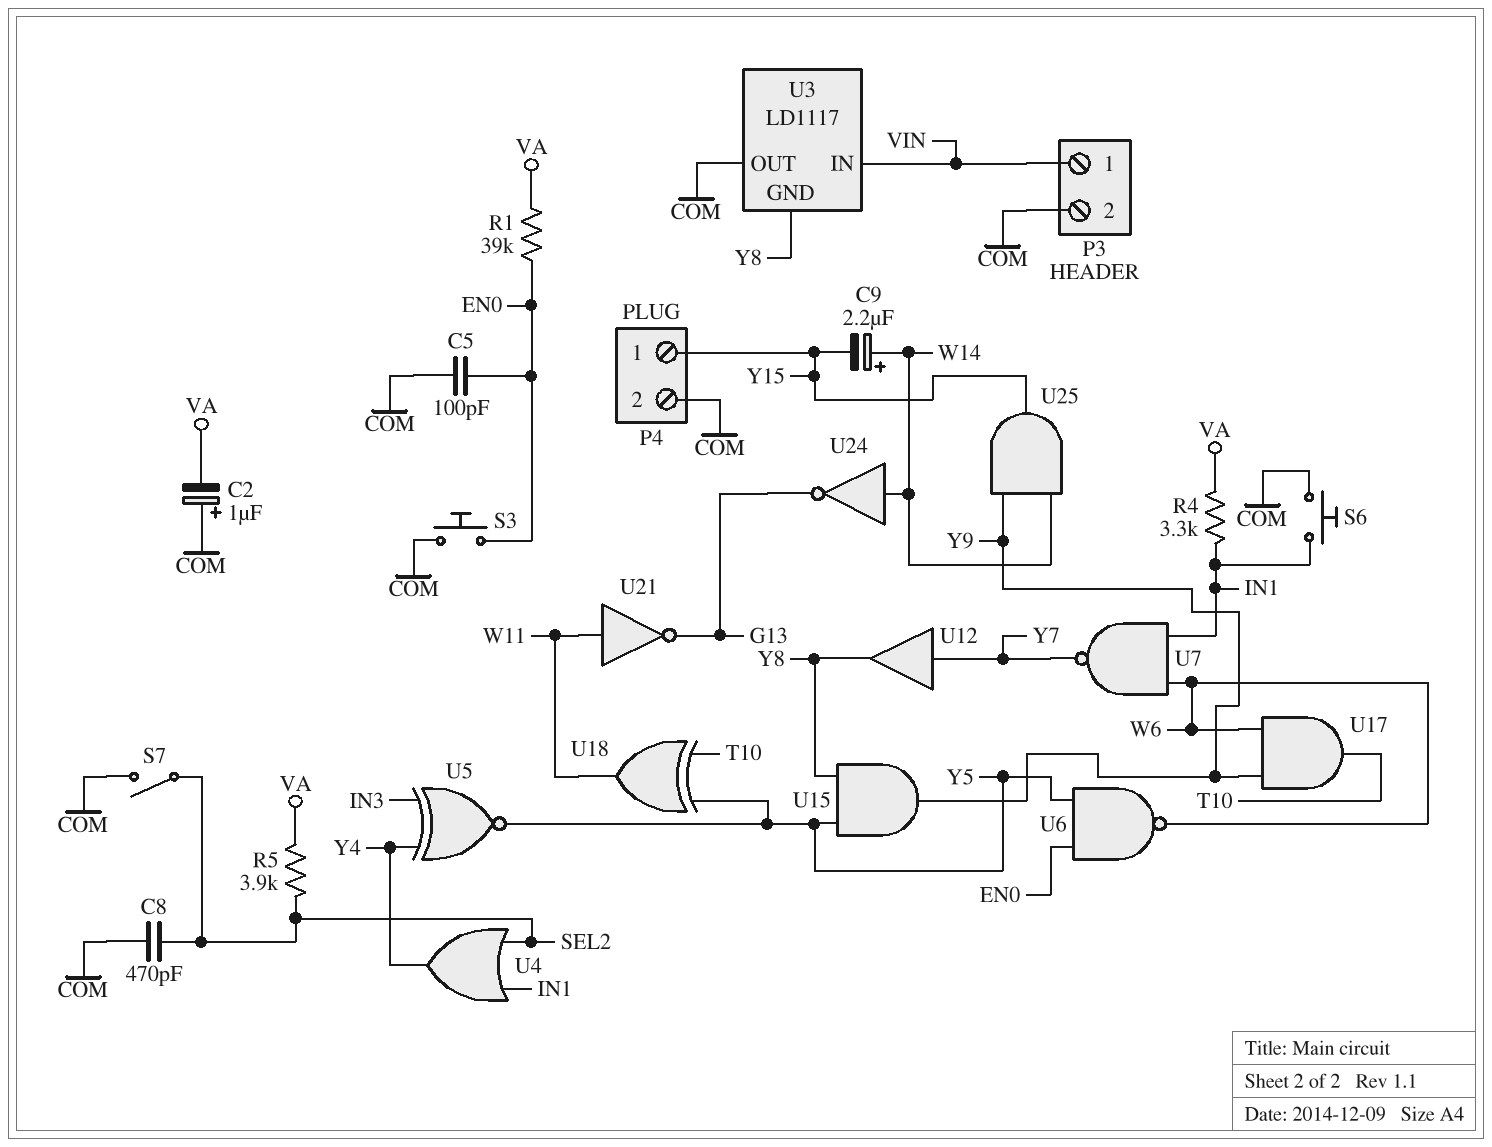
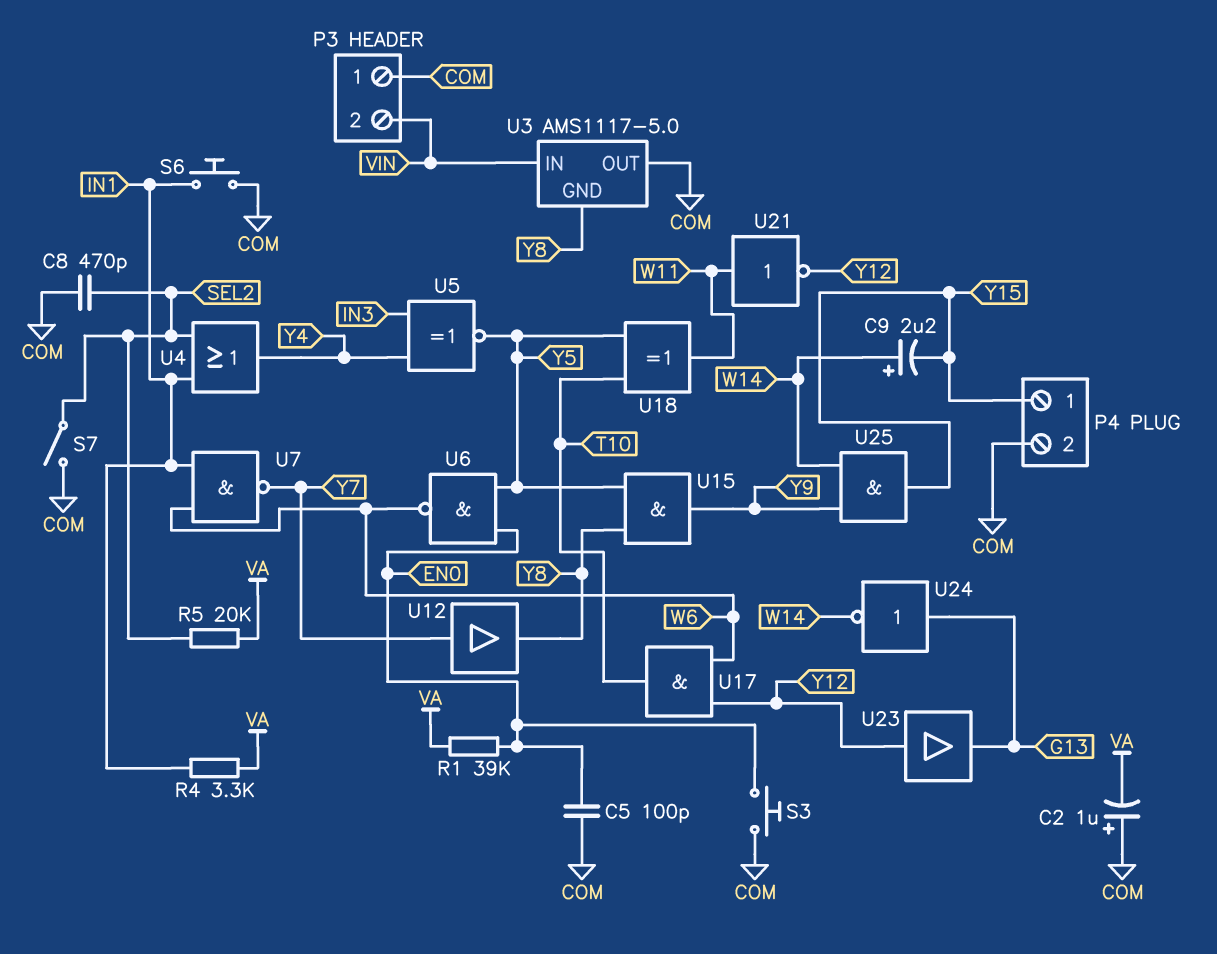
P3 pin 1: VIN -> COM
P3 pin 2: COM -> VIN
R5: 3.9k (SEL2, VA) -> 20k (SEL2, VA)
U3: LD1117 -> AMS1117-5.0
U17: AND (in W6, in Y9, out T10) -> AND (in W6, in Y12, out T10)
U21: NOT (in W11, out G13) -> NOT (in W11, out Y12)
U23: none -> buffer (in Y12, out G13)
U24: NOT (in W14, out G13) -> NOT (in G13, out W14)

